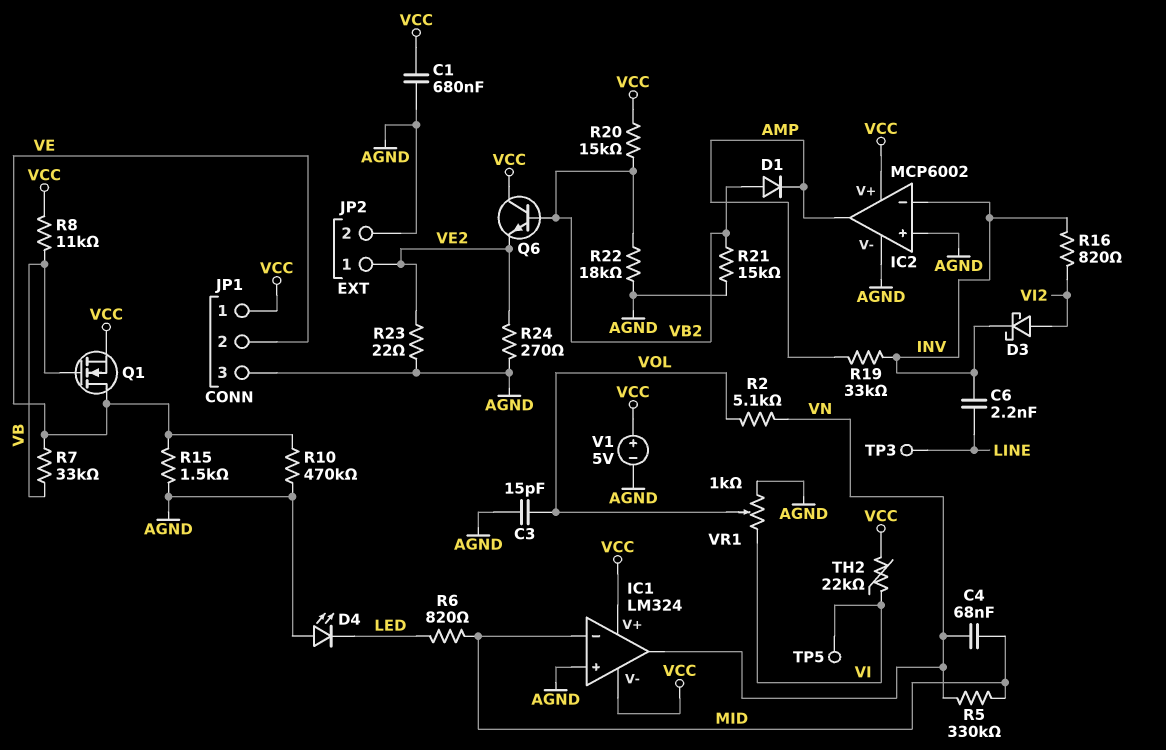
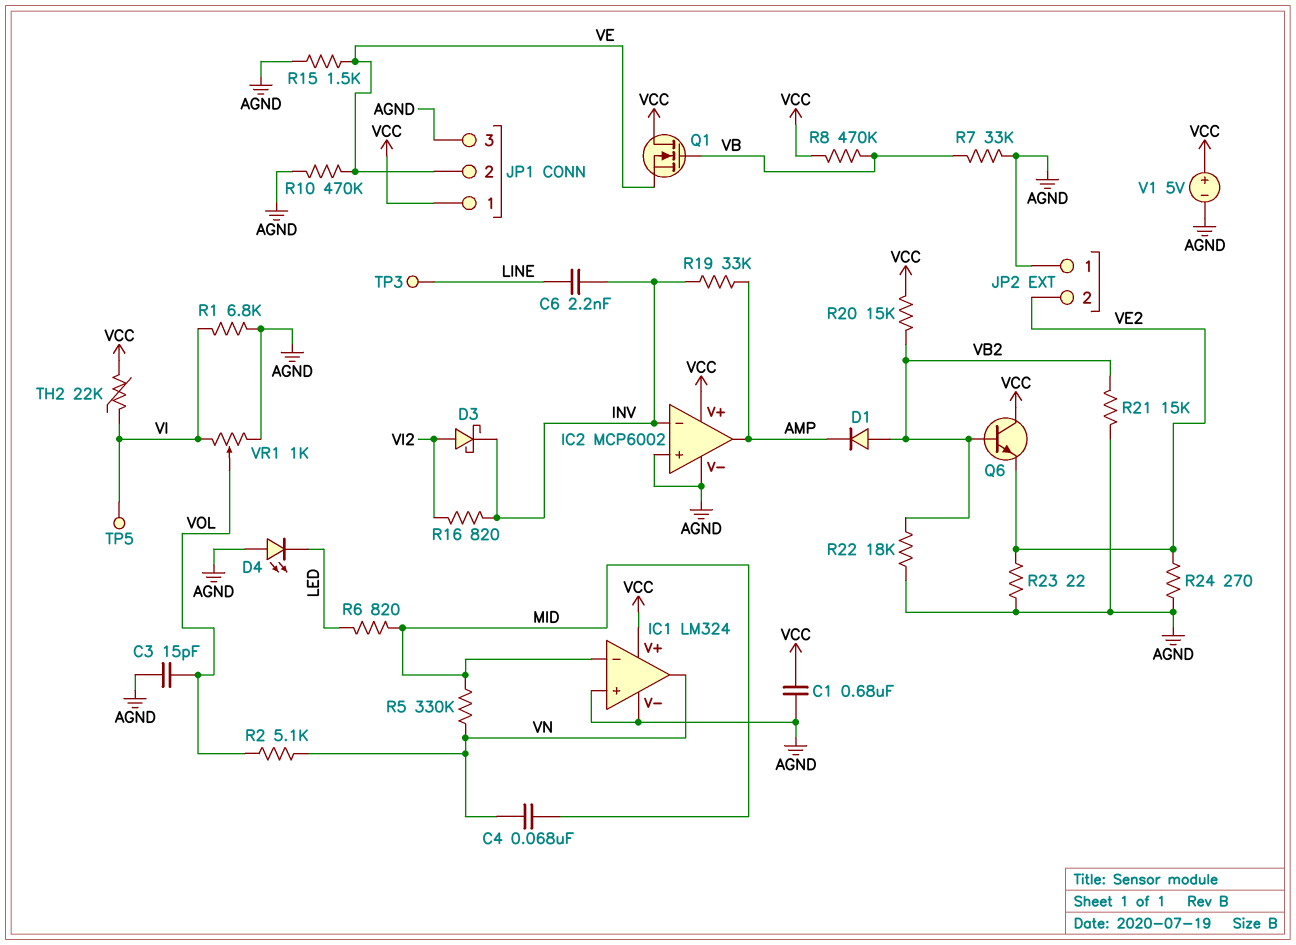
IC1 pin V-: VCC -> AGND
JP2 pin 1: VE2 -> AGND
JP2 pin 2: AGND -> VE2
Q1: NMOS (G VB, D VE, S VCC) -> NMOS (G VB, D VCC, S VE)
R1: none -> 6.8k (AGND, VI)
R7: 33k (VB, VE) -> 33k (AGND, VB)
R8: 11k (VB, VCC) -> 470k (VB, VCC)

